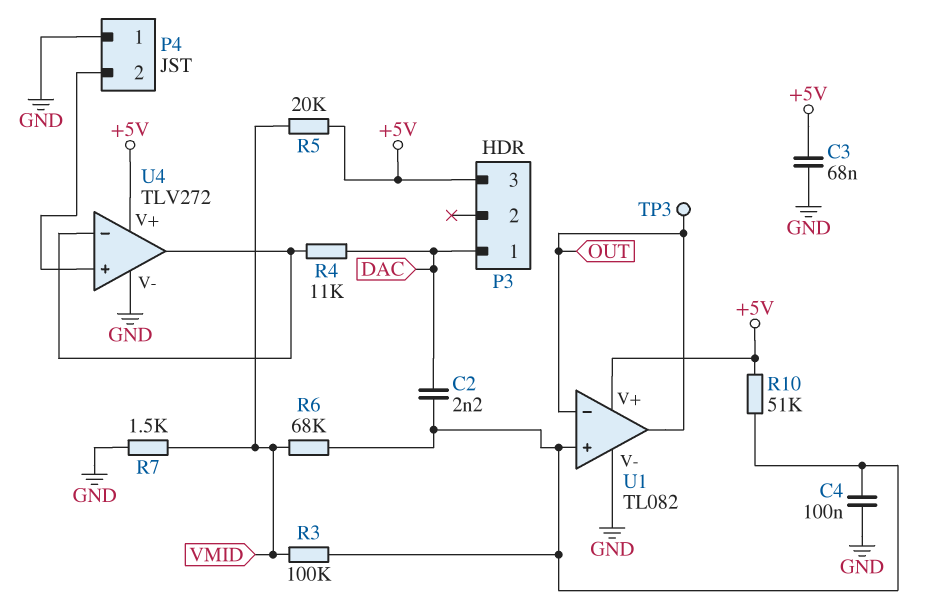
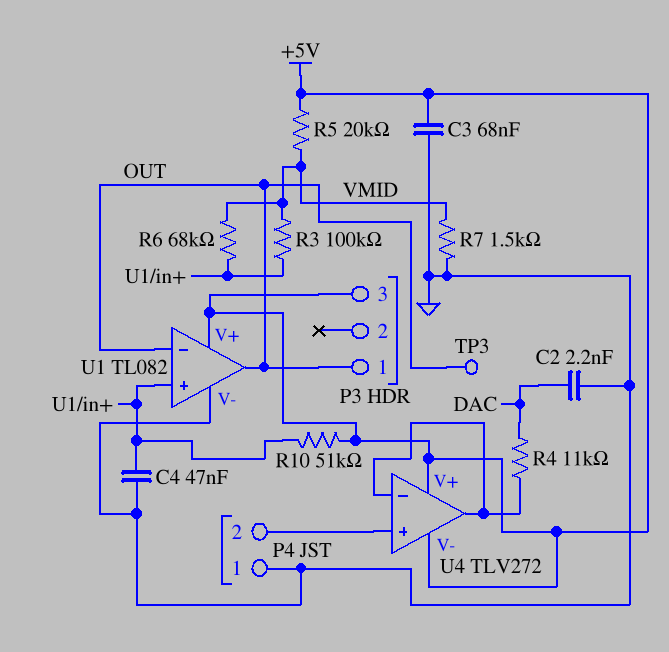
C2: 2.2nF (DAC, U1/in+) -> 2.2nF (DAC, GND)
C4: 100nF (GND, U1/in+) -> 47nF (GND, U1/in+)
P3 pin 1: DAC -> OUT
U4 pin V-: GND -> +5V

